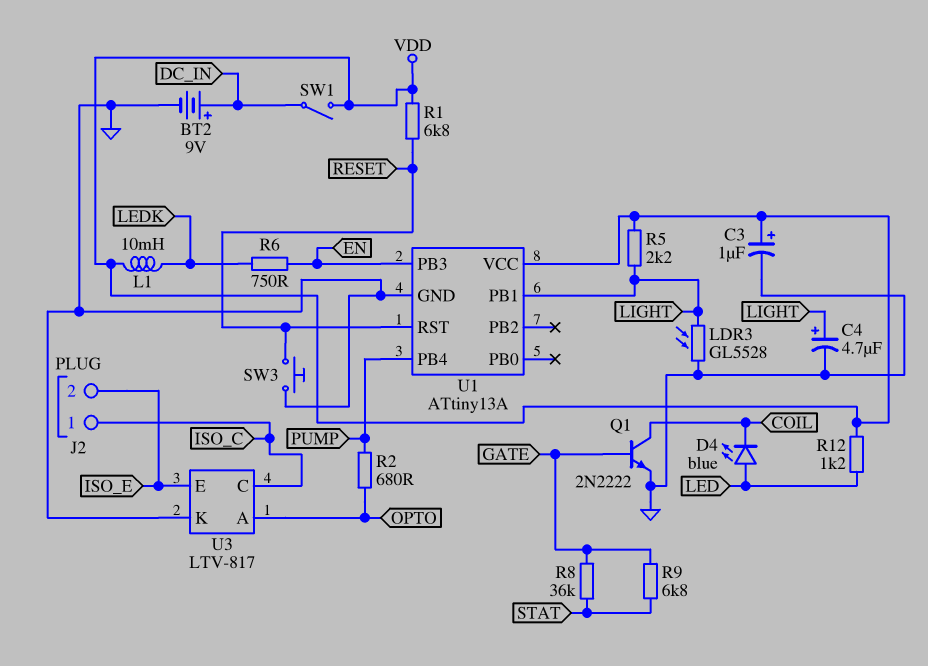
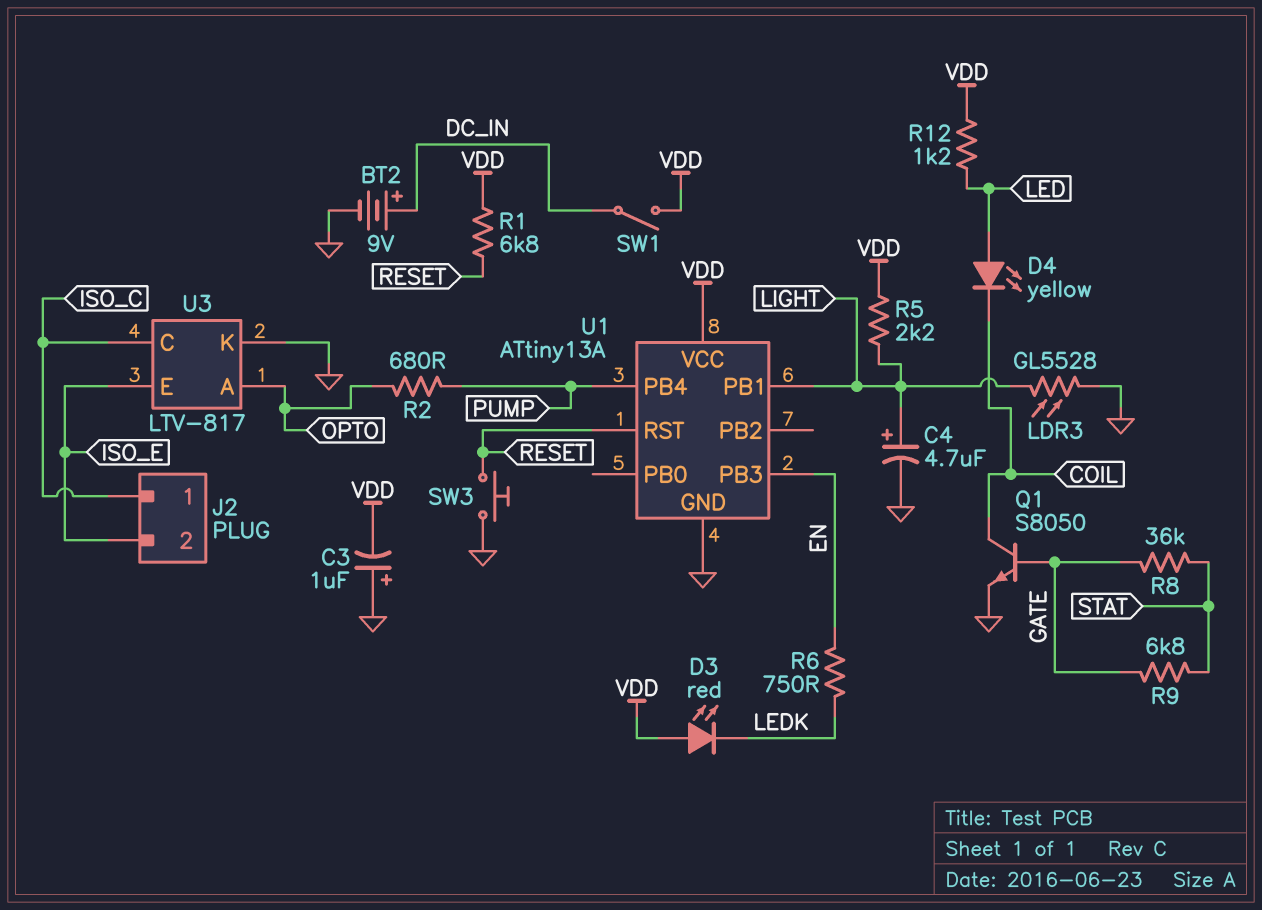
C3: 1uF (plus VDD, minus GND) -> 1uF (plus GND, minus VDD)
D3: none -> LED red (A VDD, K LEDK)
D4: LED blue (A LED, K COIL) -> LED yellow (A LED, K COIL)
L1: 10mH (LEDK, VDD) -> none
Q1: NPN 2N2222 (B GATE, C COIL, E GND) -> NPN S8050 (B GATE, C COIL, E GND)

